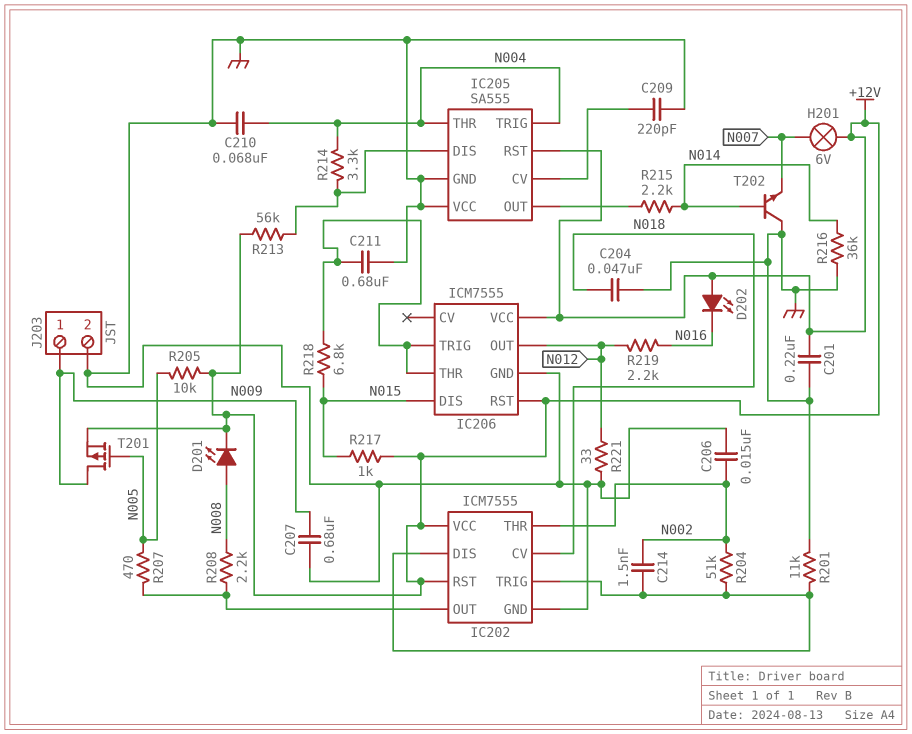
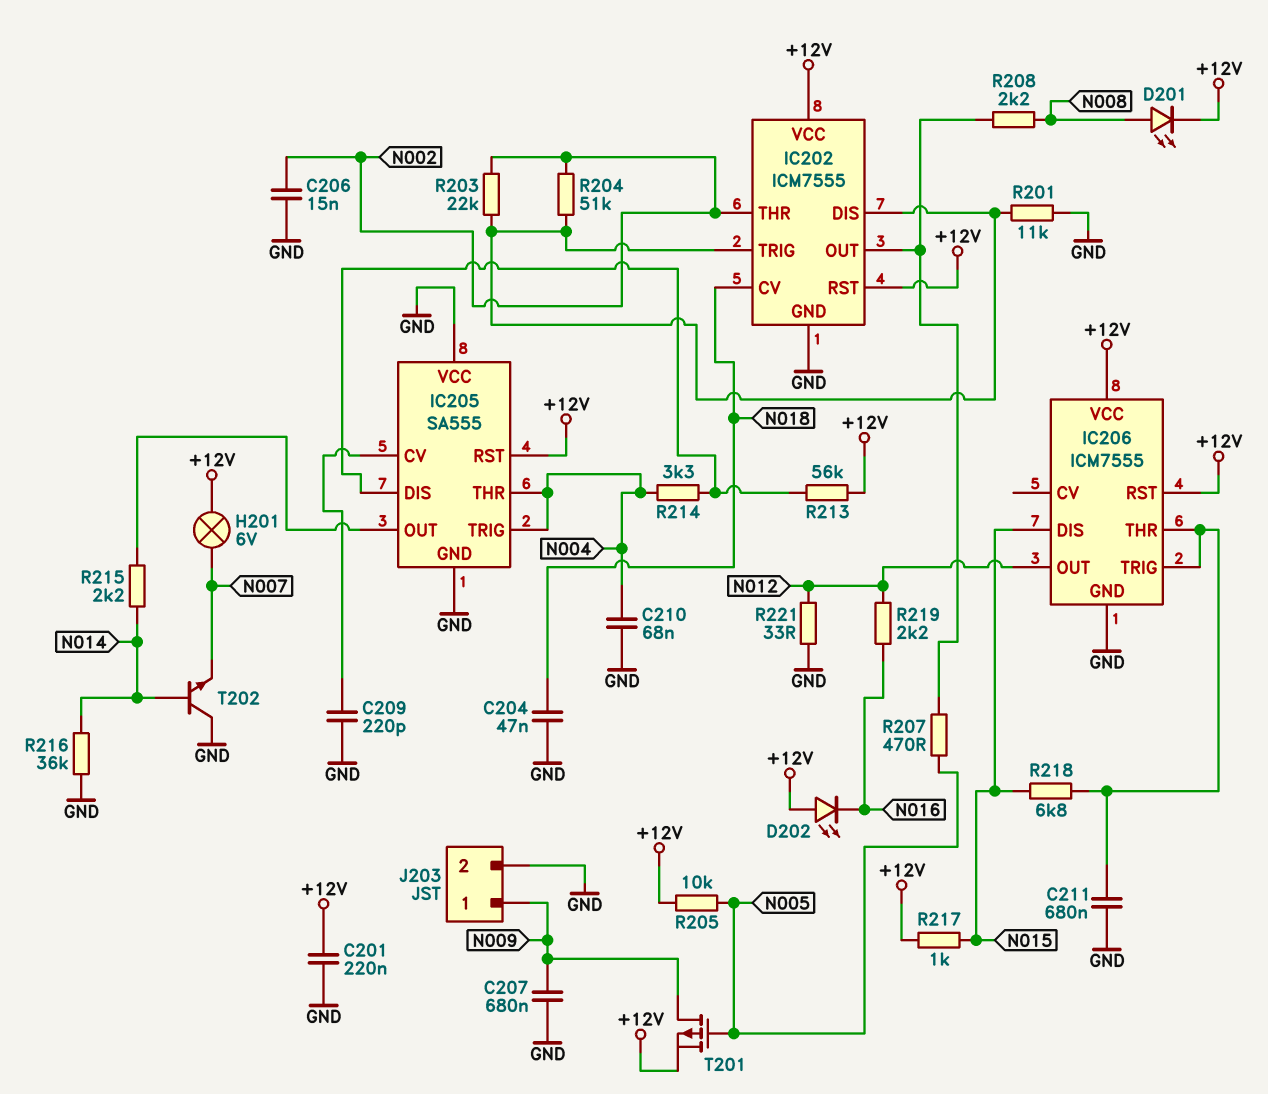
C214: 1.5nF (IC202/DIS, N002) -> none
R203: none -> 22k (IC202/DIS, N002)

